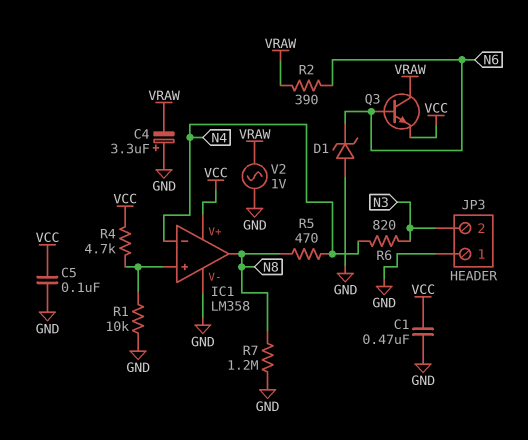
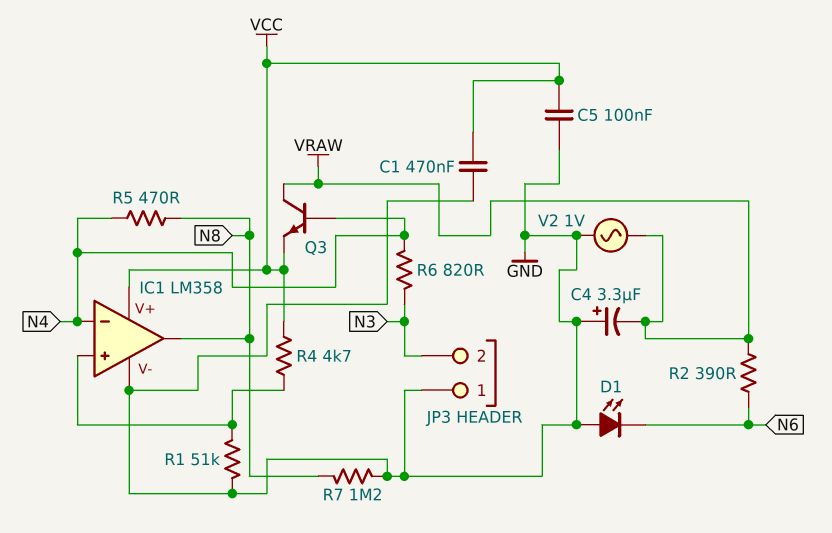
D1: zener (A GND, K N6) -> LED (A GND, K N6)
Q3: NPN (B N6, C VRAW, E VCC) -> NPN (B N4, C VRAW, E VCC)
R1: 10k (GND, IC1/in+) -> 51k (GND, IC1/in+)

